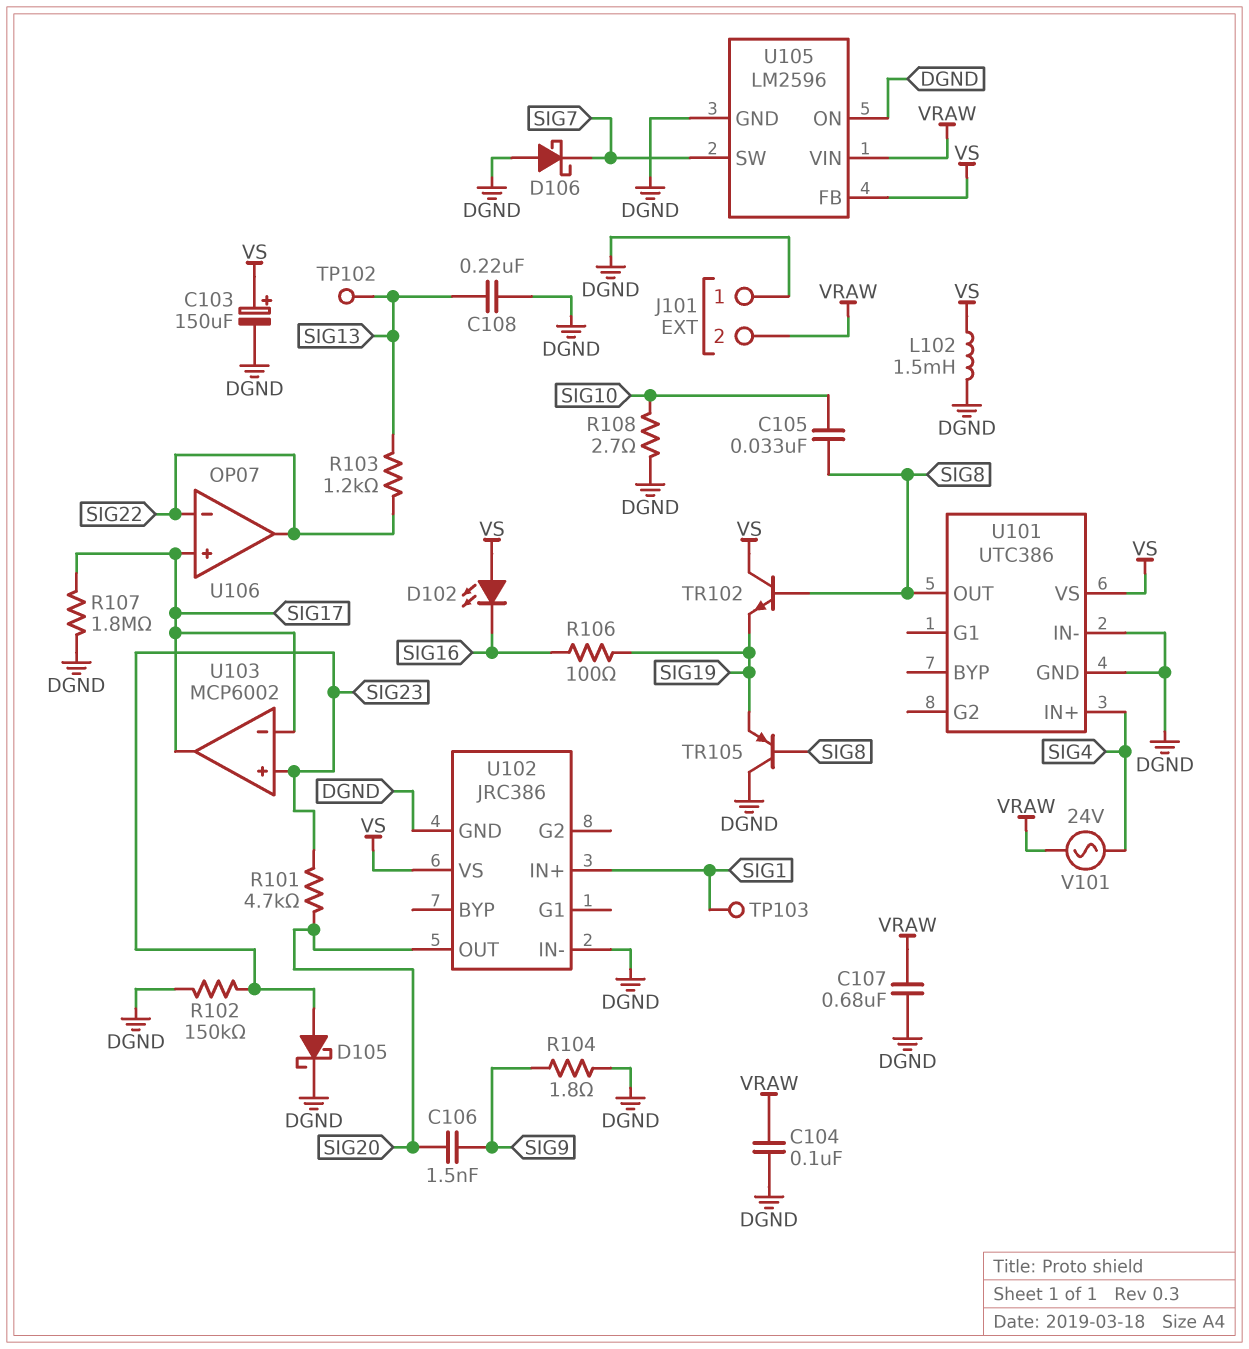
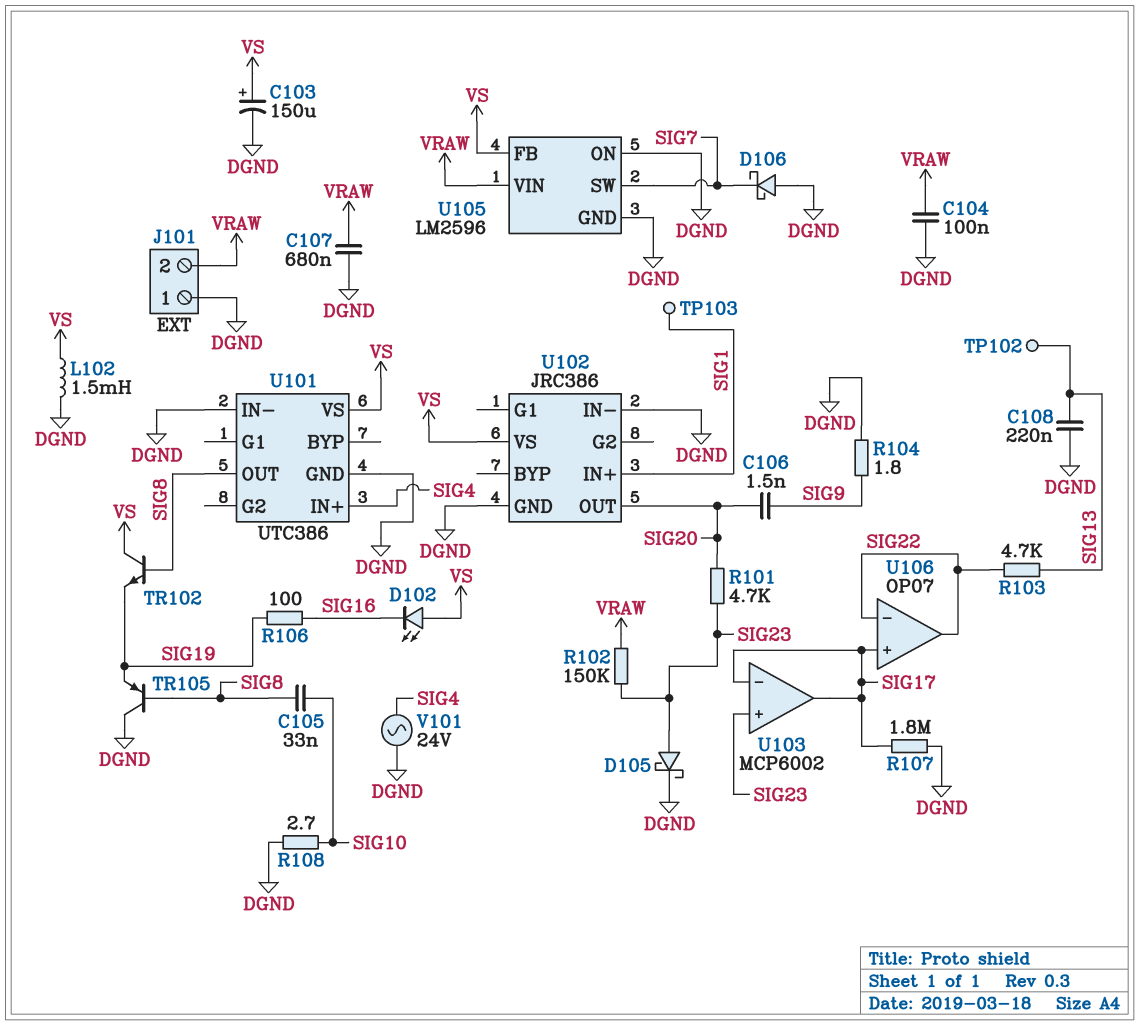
R102: 150k (DGND, SIG23) -> 150k (SIG23, VRAW)
R103: 1.2k (SIG13, SIG22) -> 4.7k (SIG13, SIG22)
V101: AC 24V (SIG4, VRAW) -> AC 24V (DGND, SIG4)

